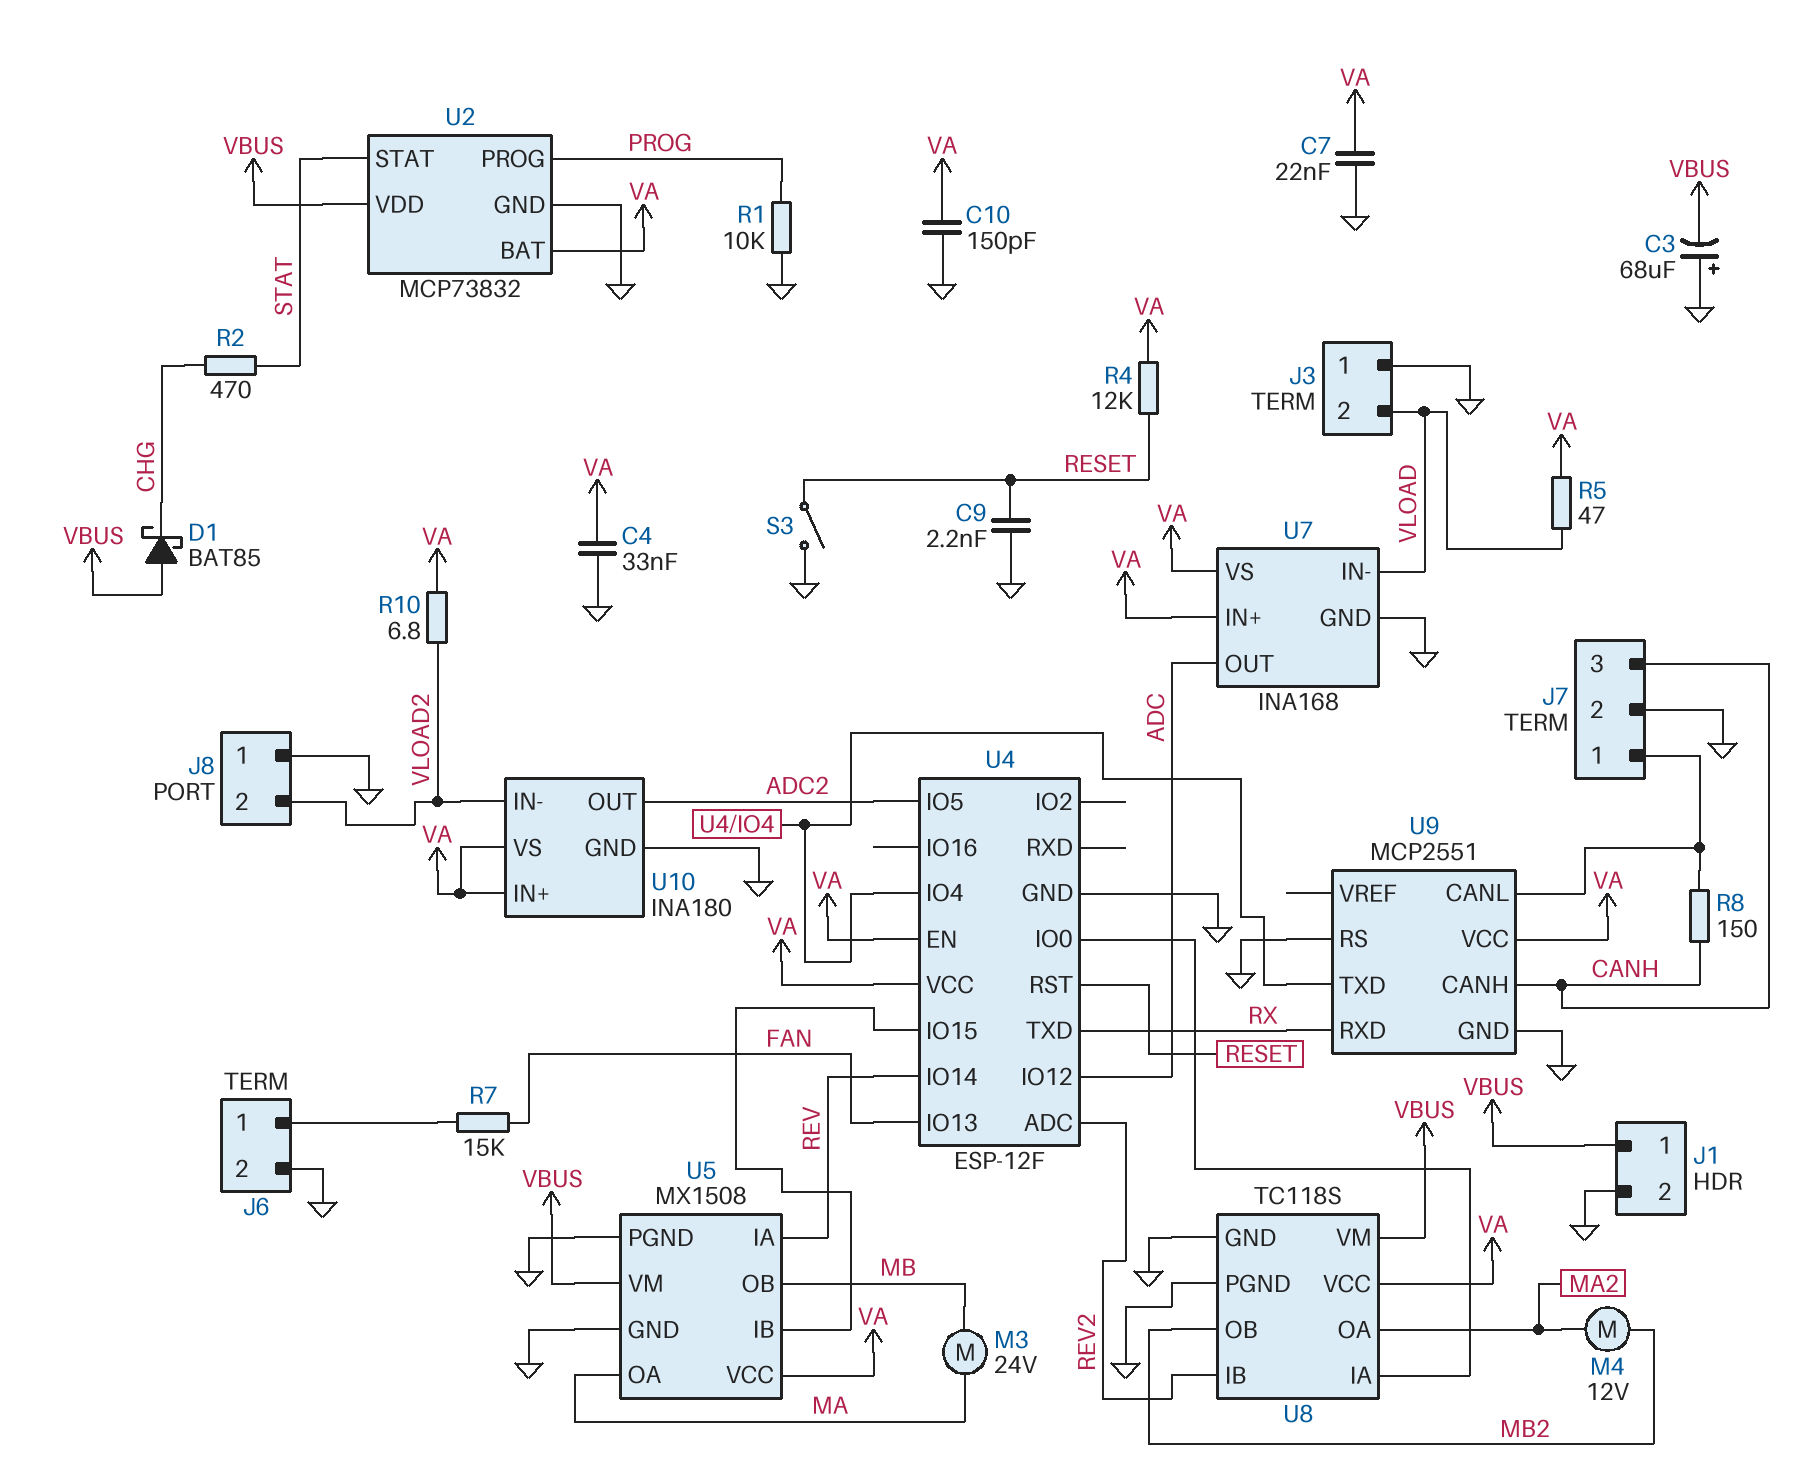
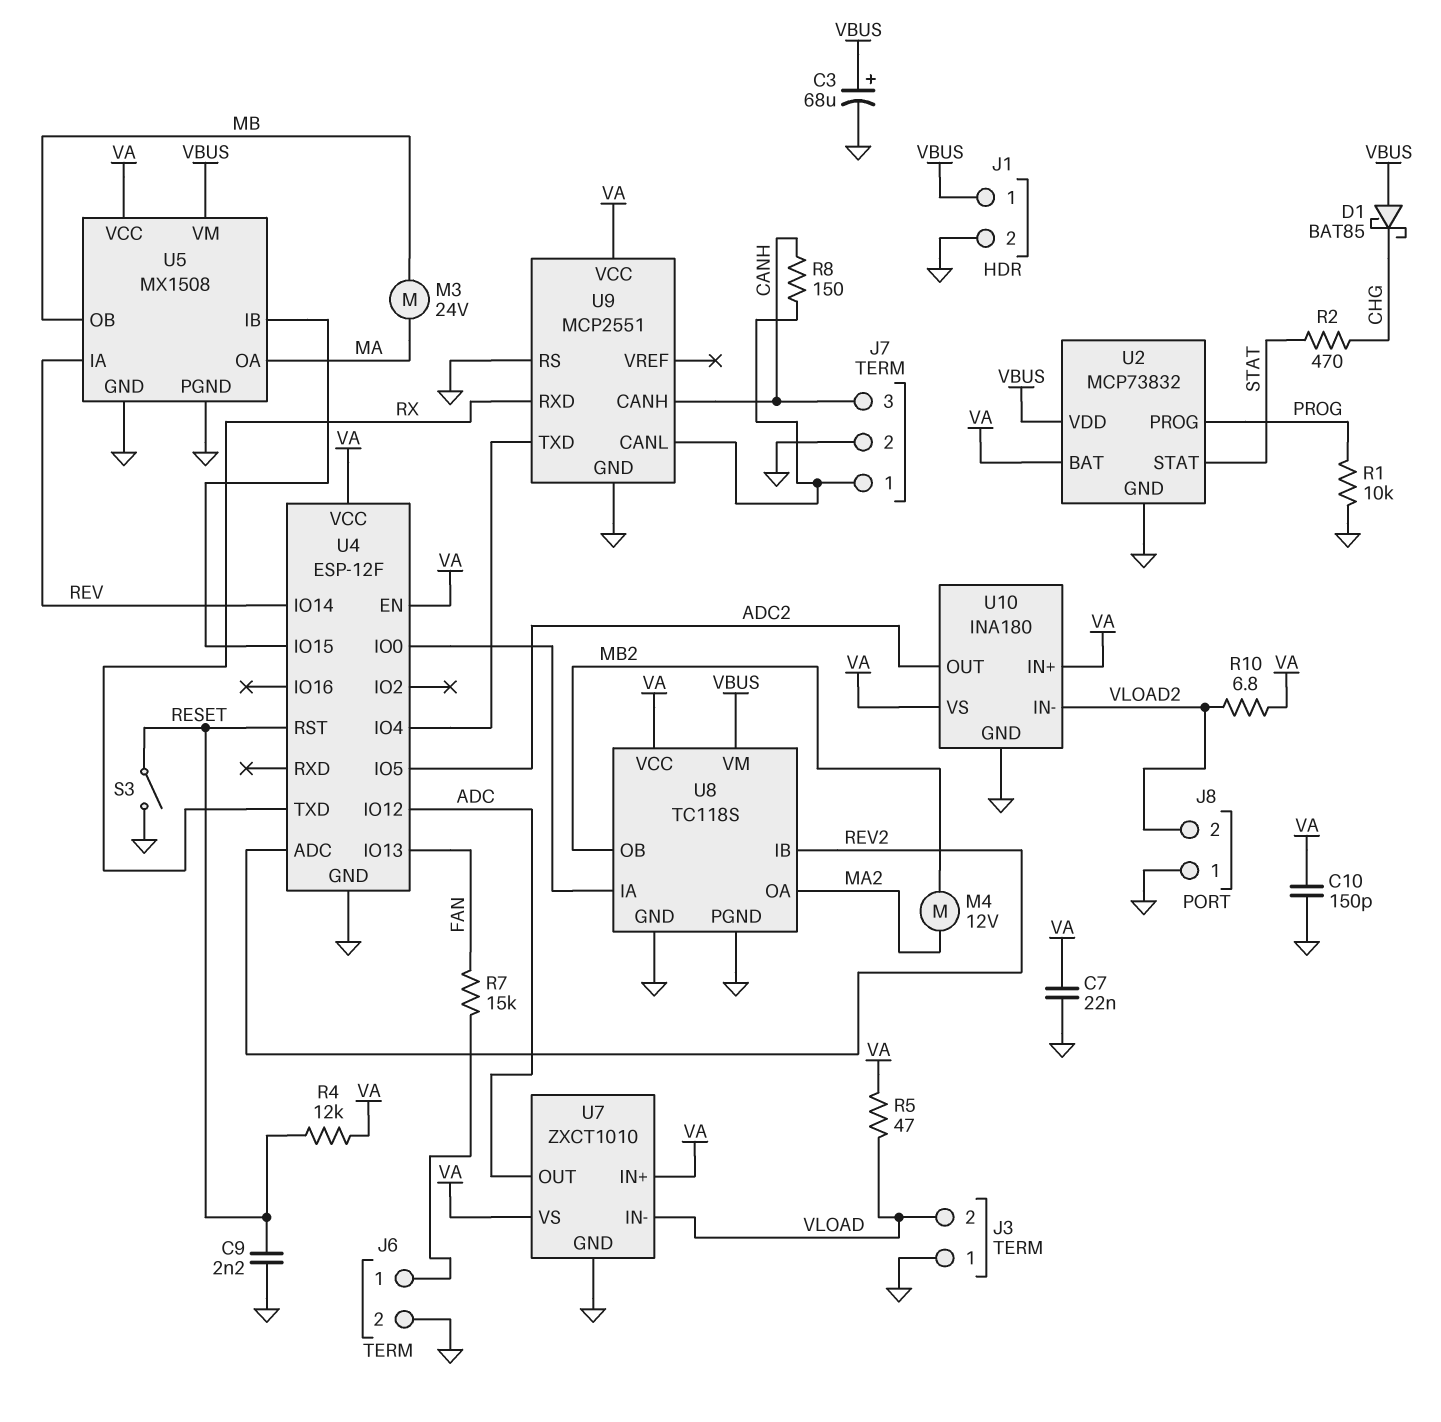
C3: 68uF (plus GND, minus VBUS) -> 68uF (plus VBUS, minus GND)
C4: 33nF (GND, VA) -> none
U7: INA168 -> ZXCT1010

